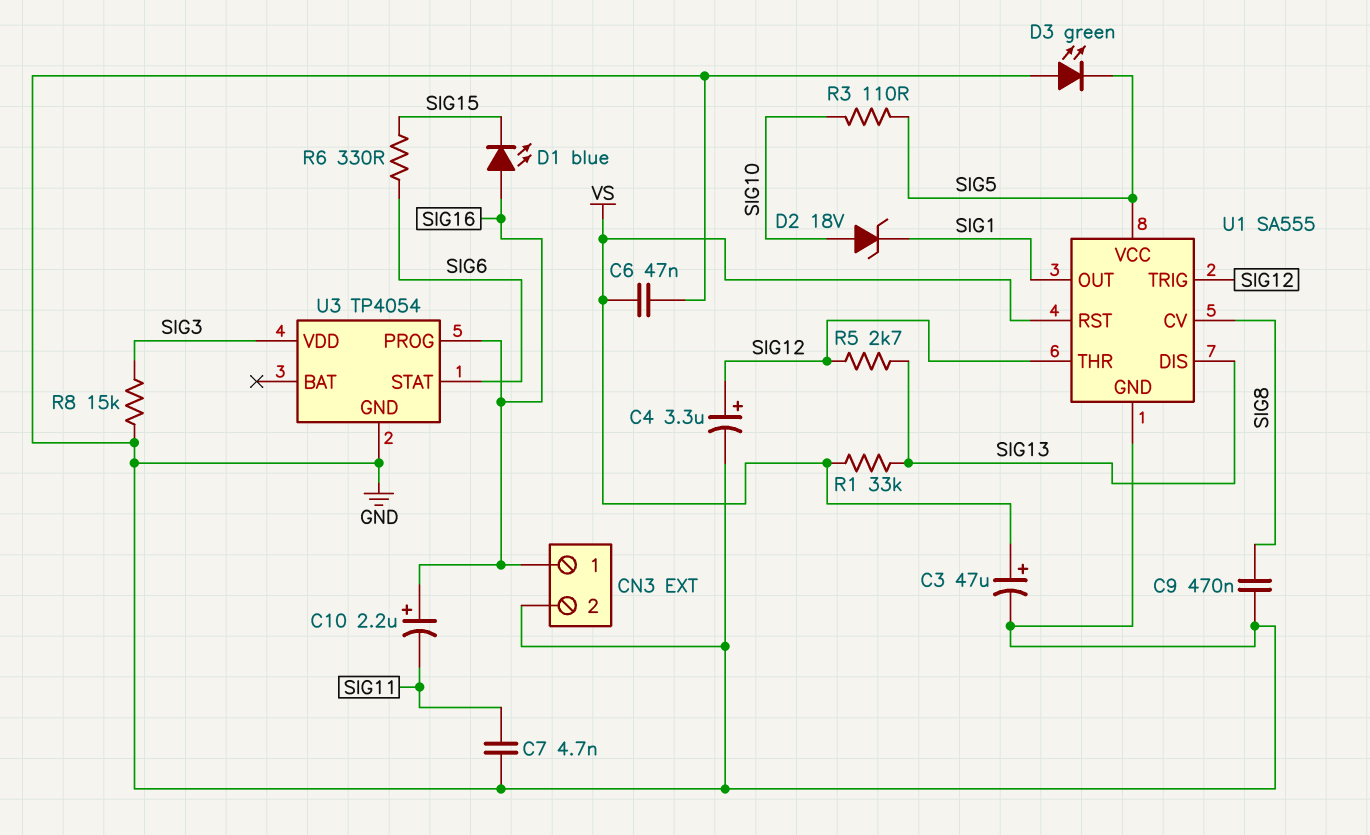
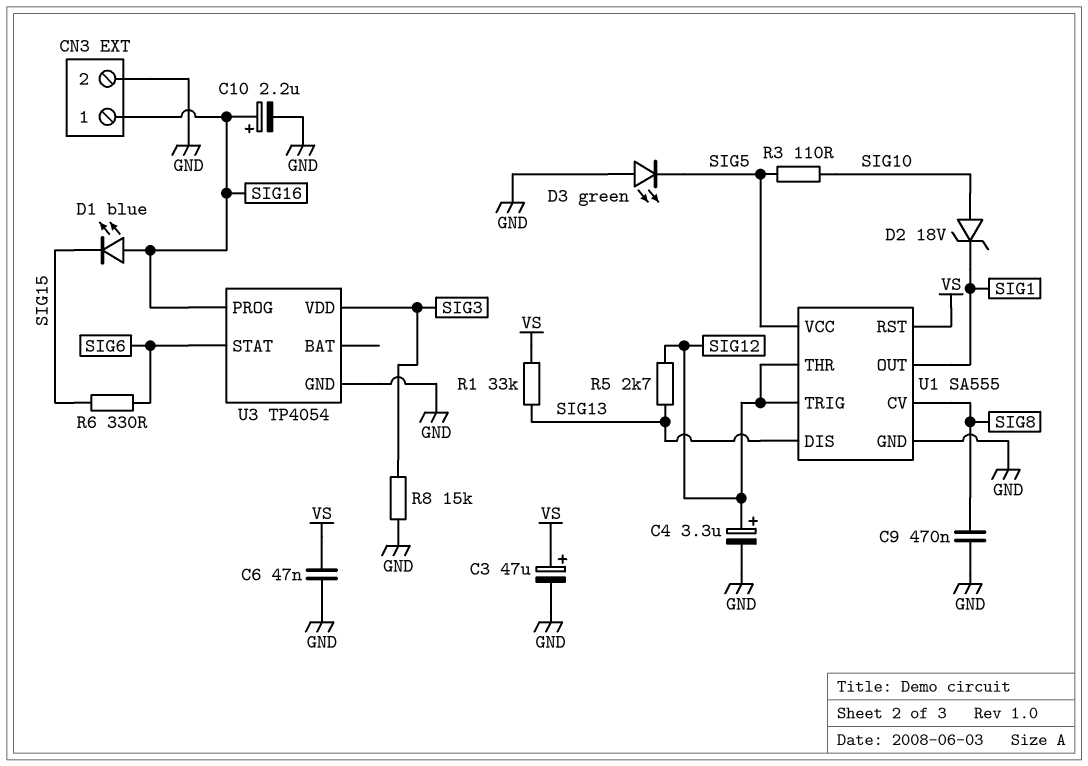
C7: 4.7nF (GND, SIG11) -> none
C10: 2.2uF (plus SIG16, minus SIG11) -> 2.2uF (plus SIG16, minus GND)

